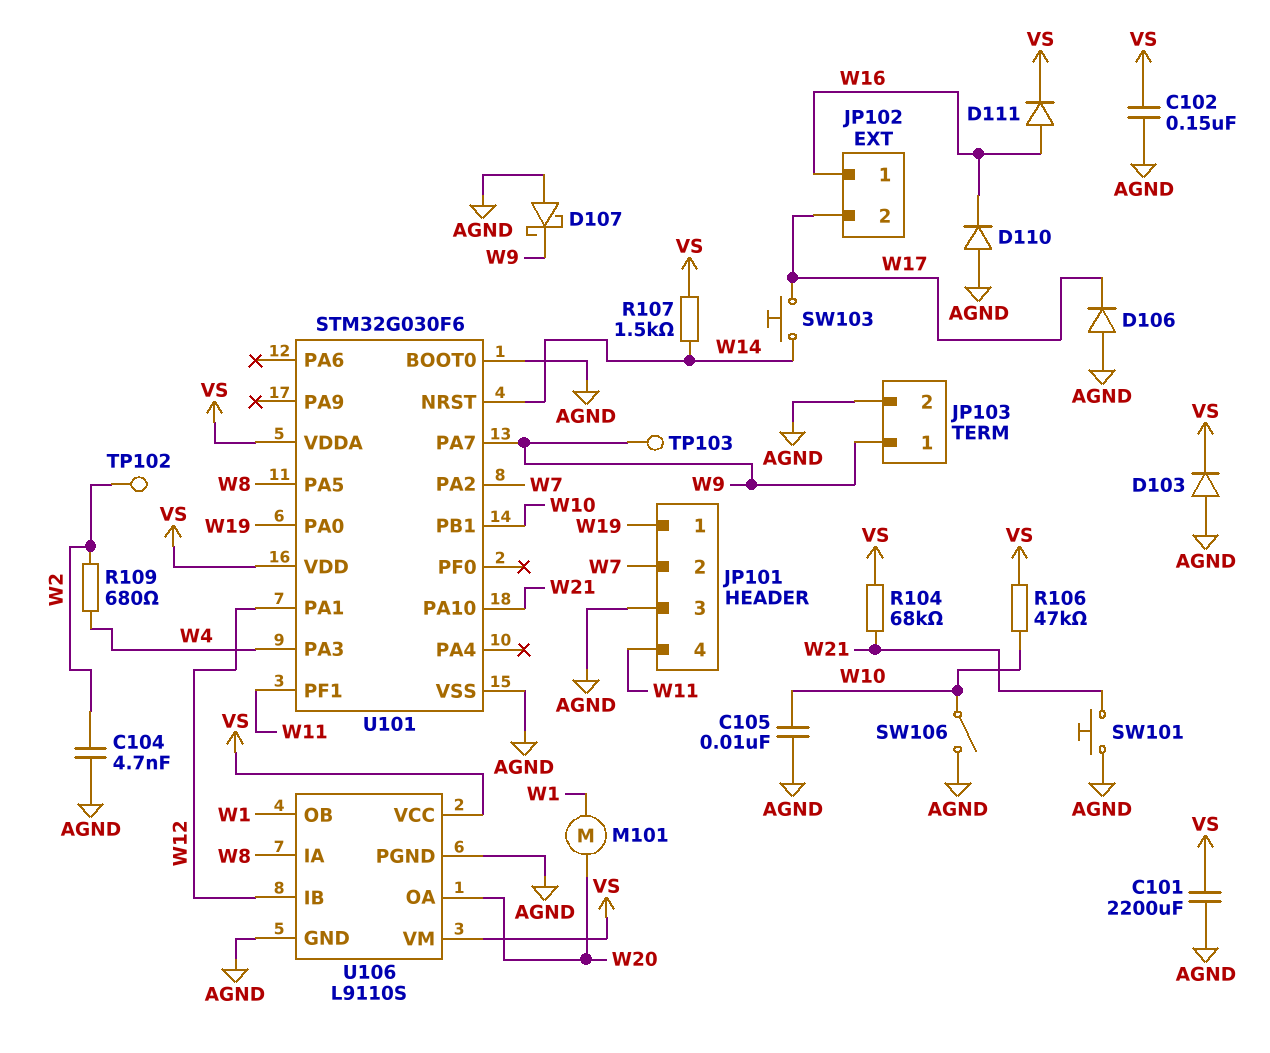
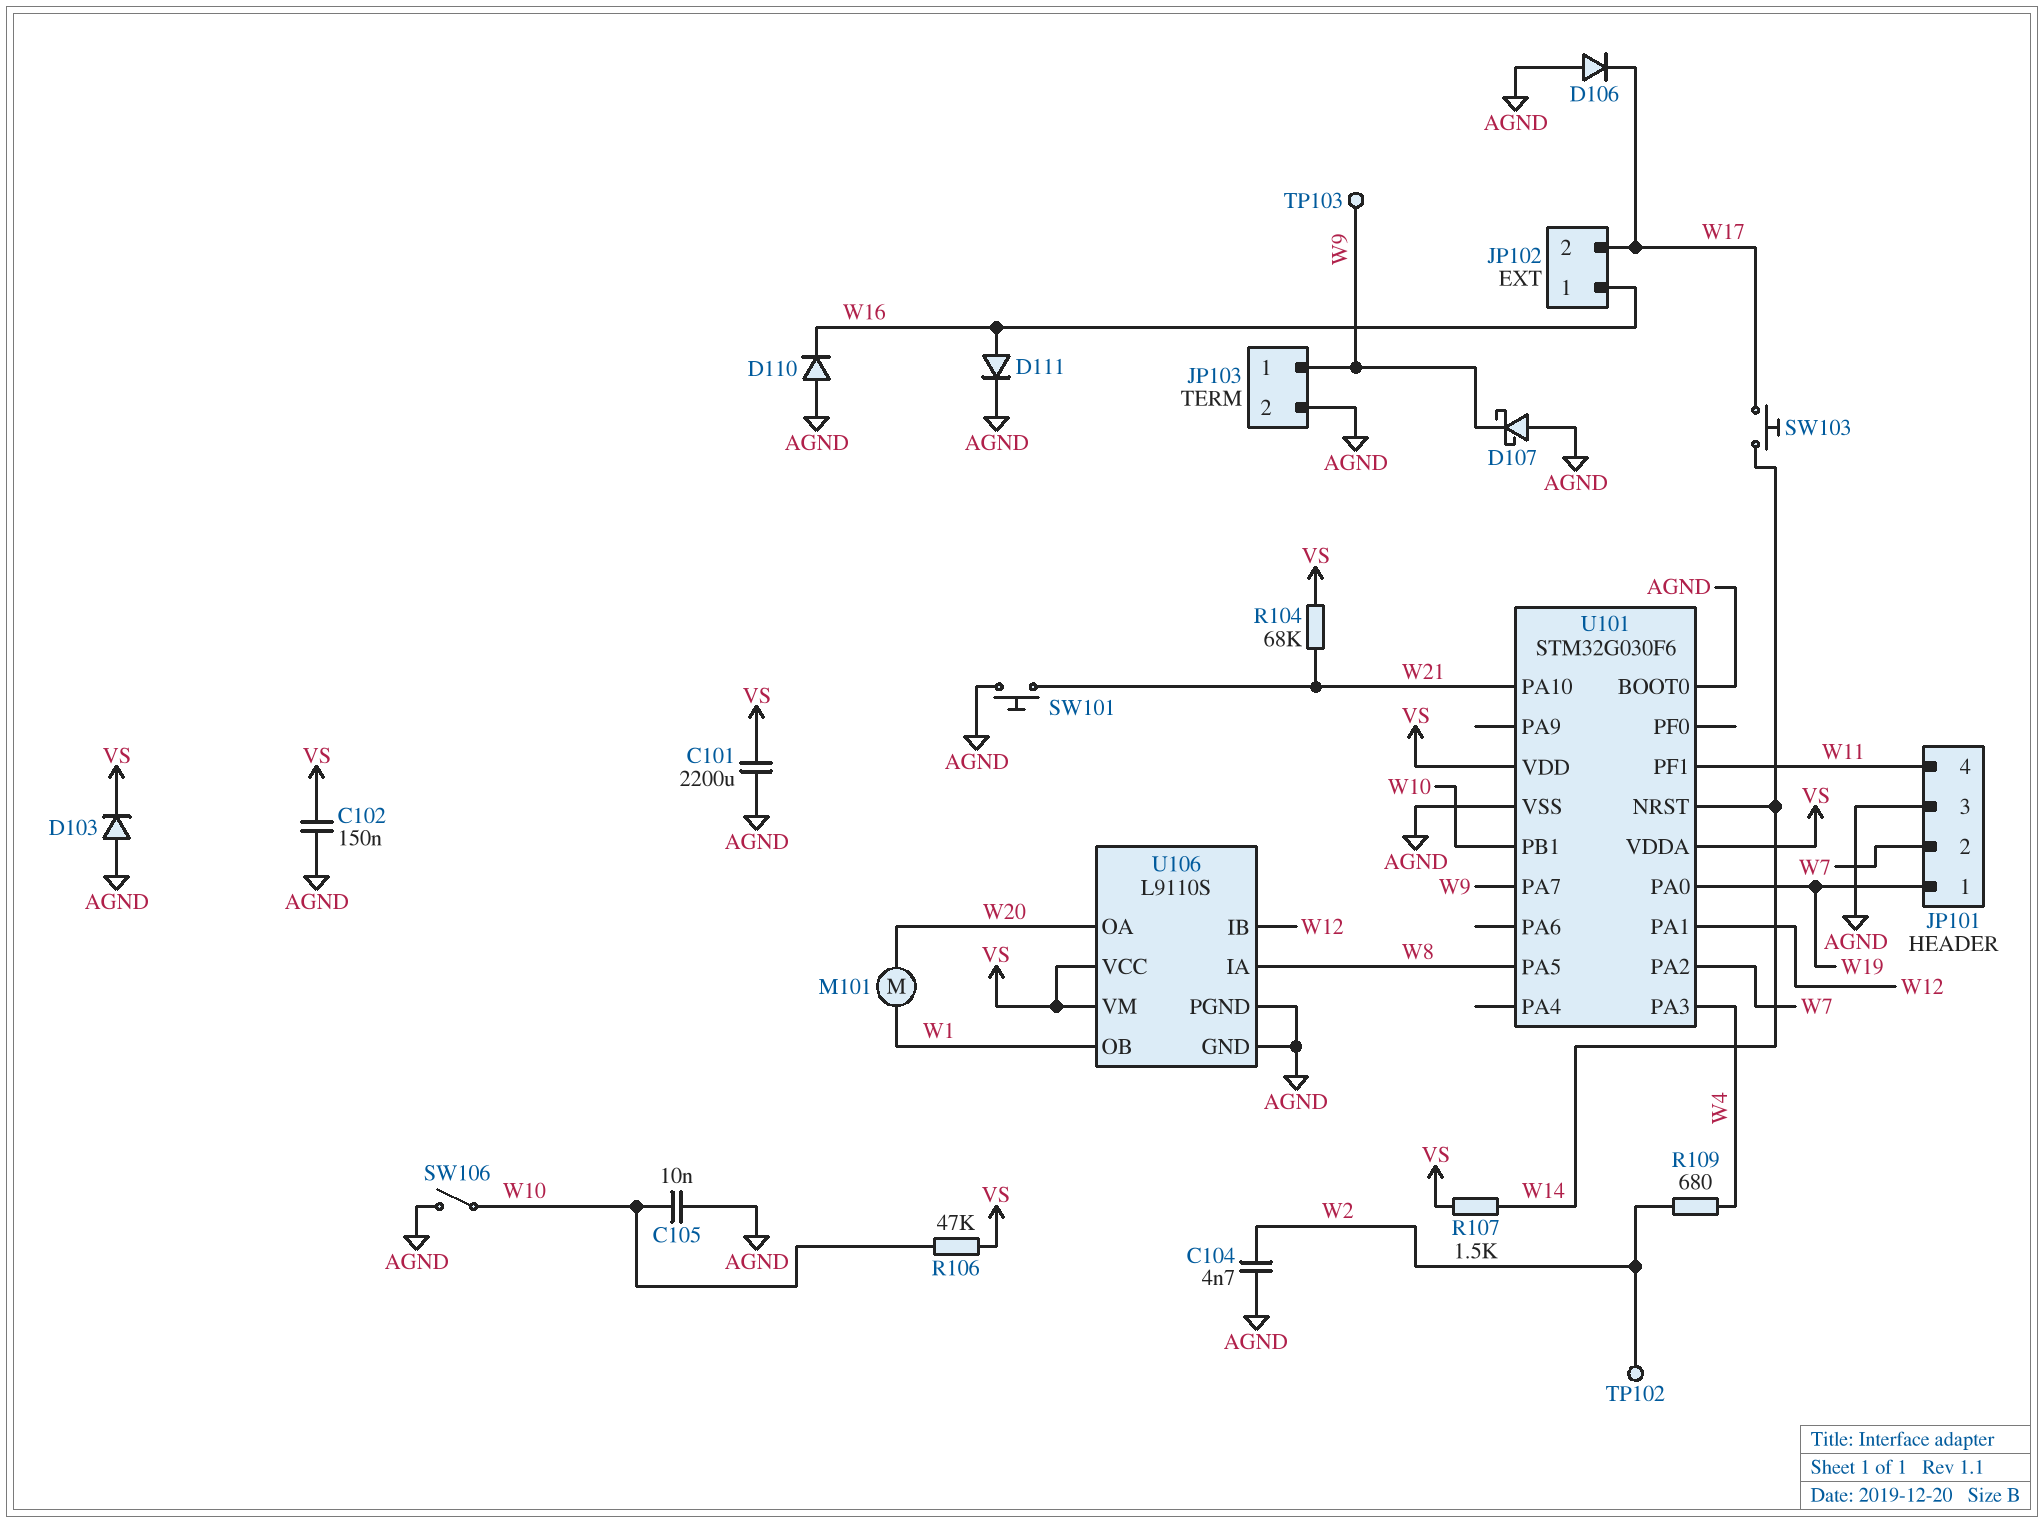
D111: diode (A W16, K VS) -> diode (A W16, K AGND)

